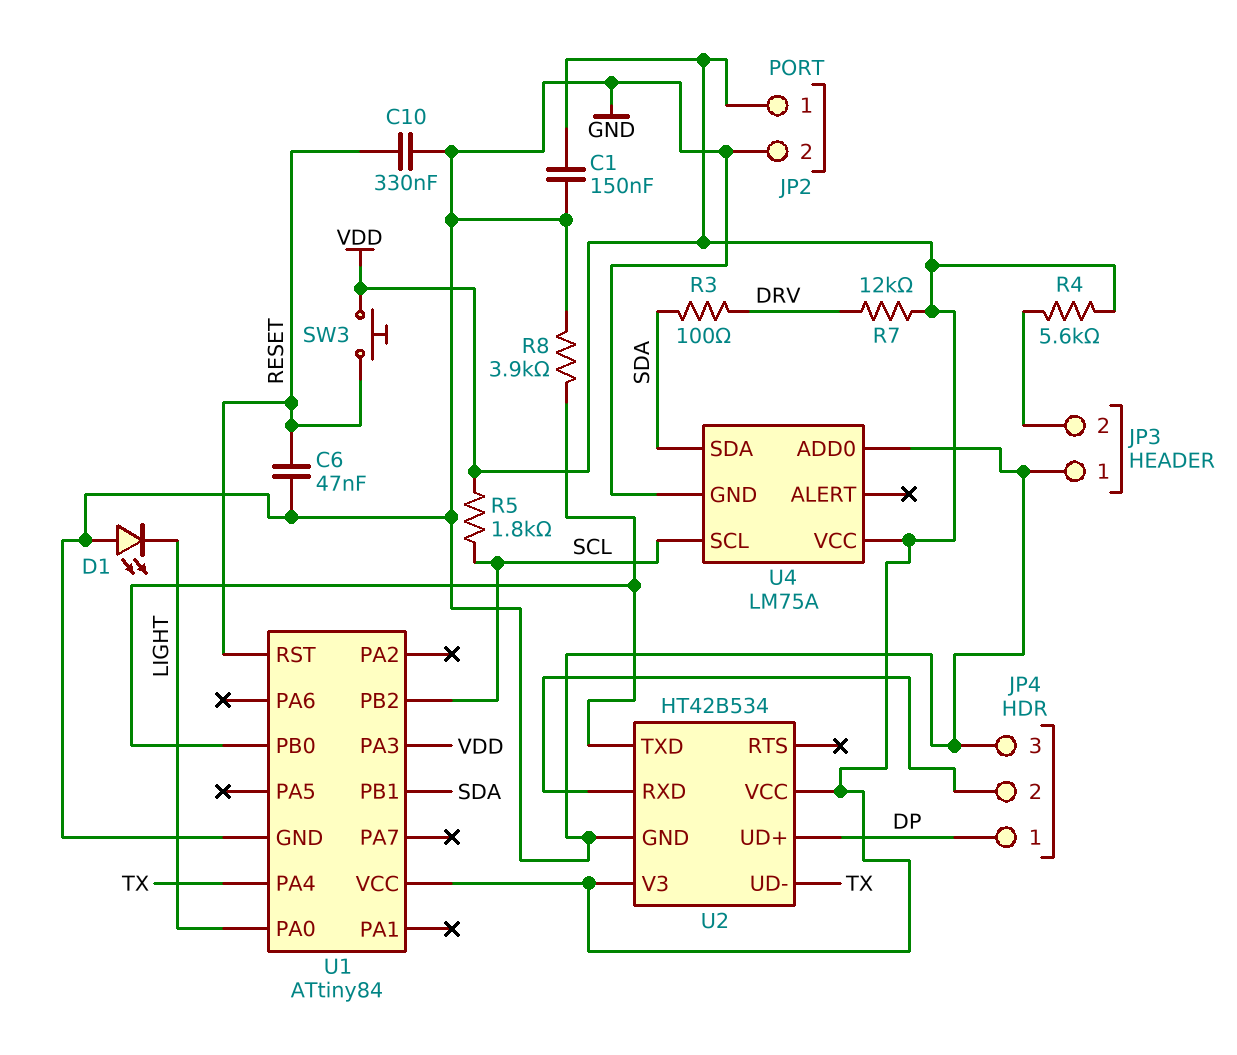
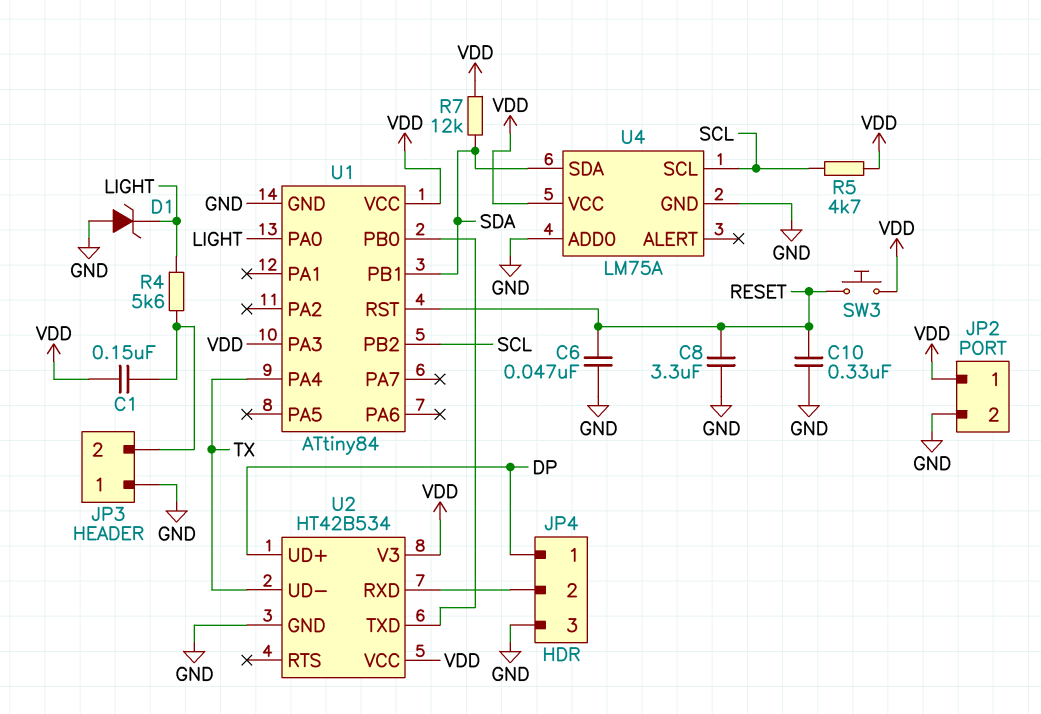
C1: 150nF (GND, VDD) -> 150nF (JP3/2, VDD)
C8: none -> 3.3uF (GND, RESET)
D1: LED (A GND, K LIGHT) -> zener (A GND, K LIGHT)
R3: 100 (DRV, SDA) -> none
R4: 5.6k (JP3/2, VDD) -> 5.6k (JP3/2, LIGHT)
R5: 1.8k (SCL, VDD) -> 4.7k (SCL, VDD)
R7: 12k (DRV, VDD) -> 12k (SDA, VDD)
R8: 3.9k (GND, U1/PB0) -> none

